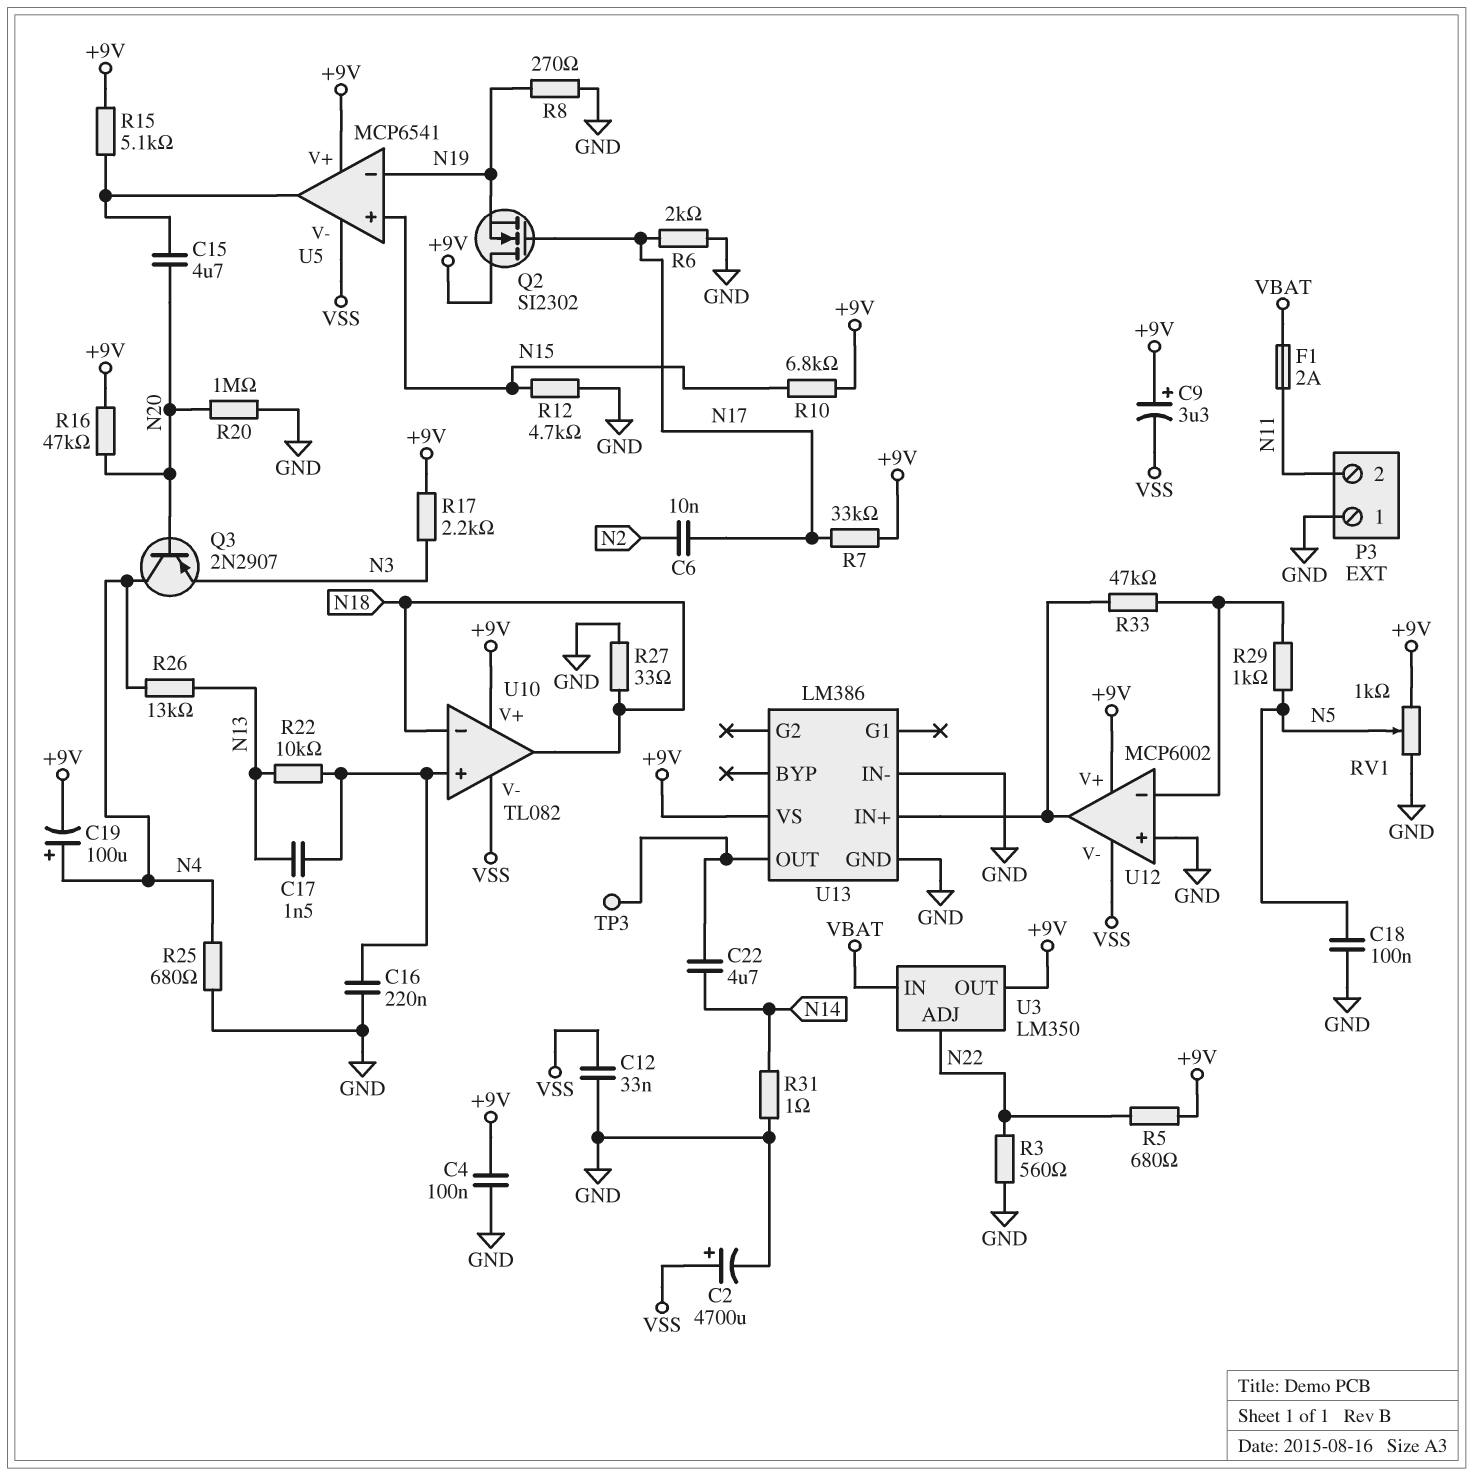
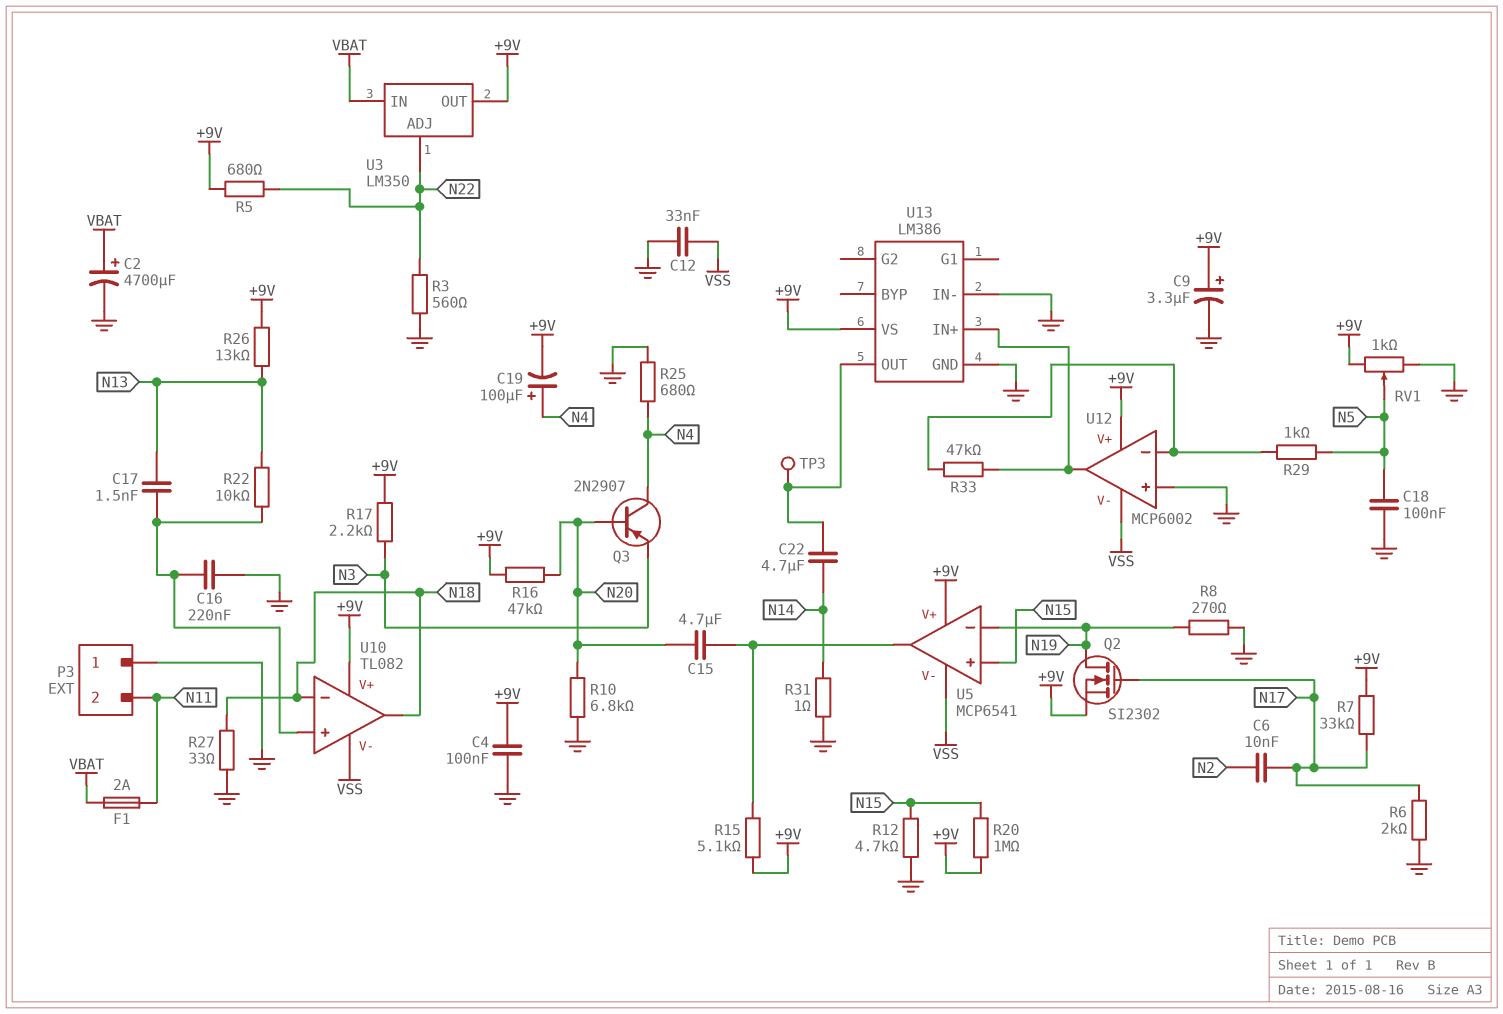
C2: 4700uF (plus VSS, minus GND) -> 4700uF (plus VBAT, minus GND)
C9: 3.3uF (plus +9V, minus VSS) -> 3.3uF (plus +9V, minus GND)
Q2: NMOS SI2302 (G N17, D +9V, S N19) -> NMOS SI2302 (G N17, D N19, S +9V)
R10: 6.8k (+9V, N15) -> 6.8k (GND, N20)
R20: 1M (GND, N20) -> 1M (+9V, N15)
R26: 13k (N4, N13) -> 13k (+9V, N13)

